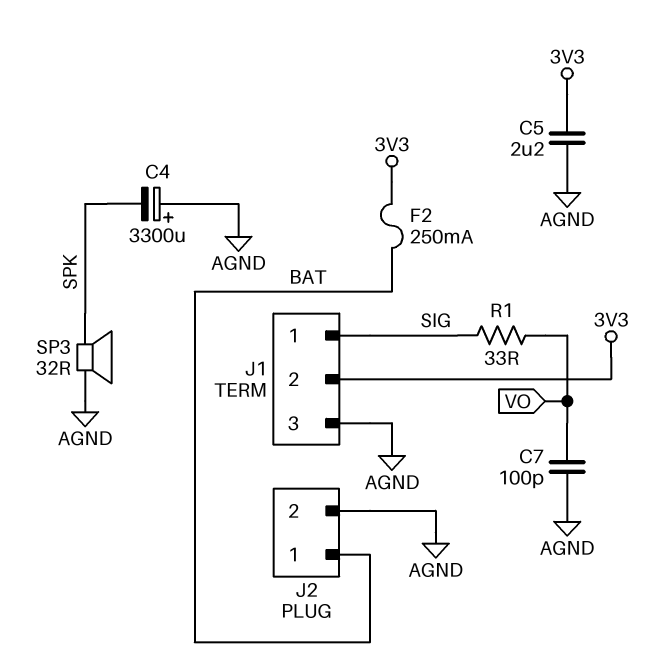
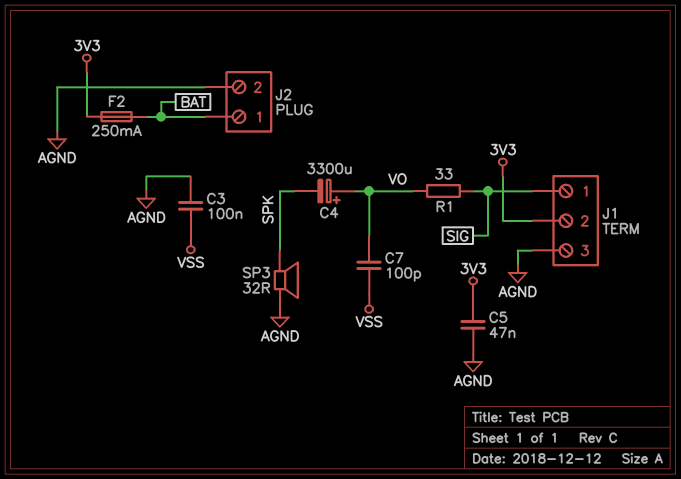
C3: none -> 100nF (AGND, VSS)
C4: 3300uF (plus AGND, minus SPK) -> 3300uF (plus VO, minus SPK)
C5: 2.2uF (3V3, AGND) -> 47nF (3V3, AGND)
C7: 100pF (AGND, VO) -> 100pF (VO, VSS)

